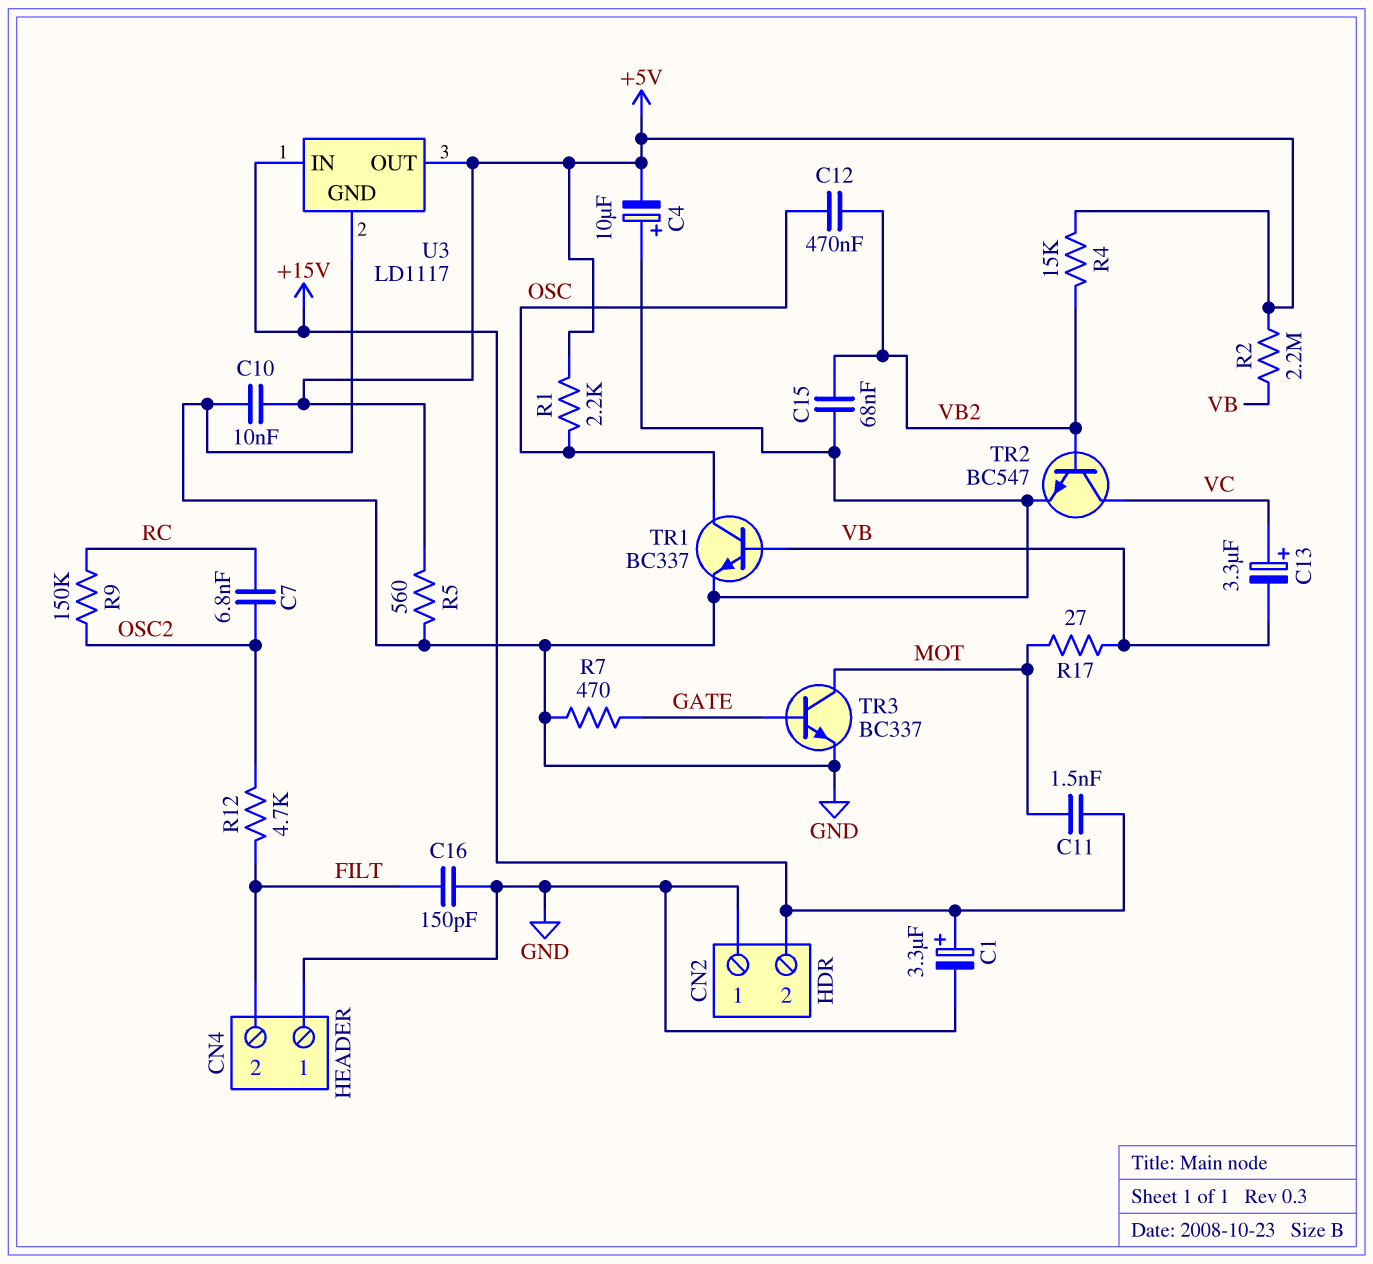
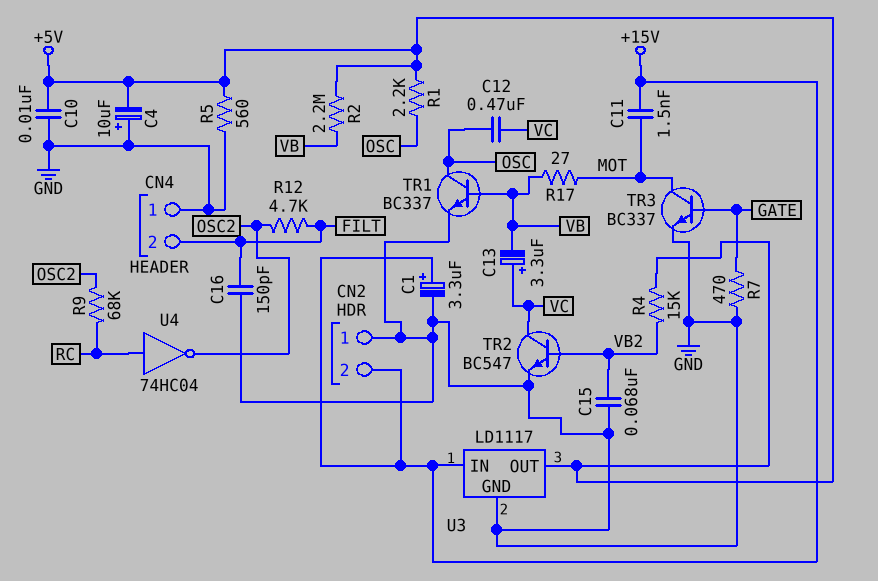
C7: 6.8nF (OSC2, RC) -> none
C12: 470nF (OSC, VB2) -> 470nF (OSC, VC)
R9: 150k (OSC2, RC) -> 68k (OSC2, RC)
U4: none -> NOT 74HC04 (in RC, out OSC2)

